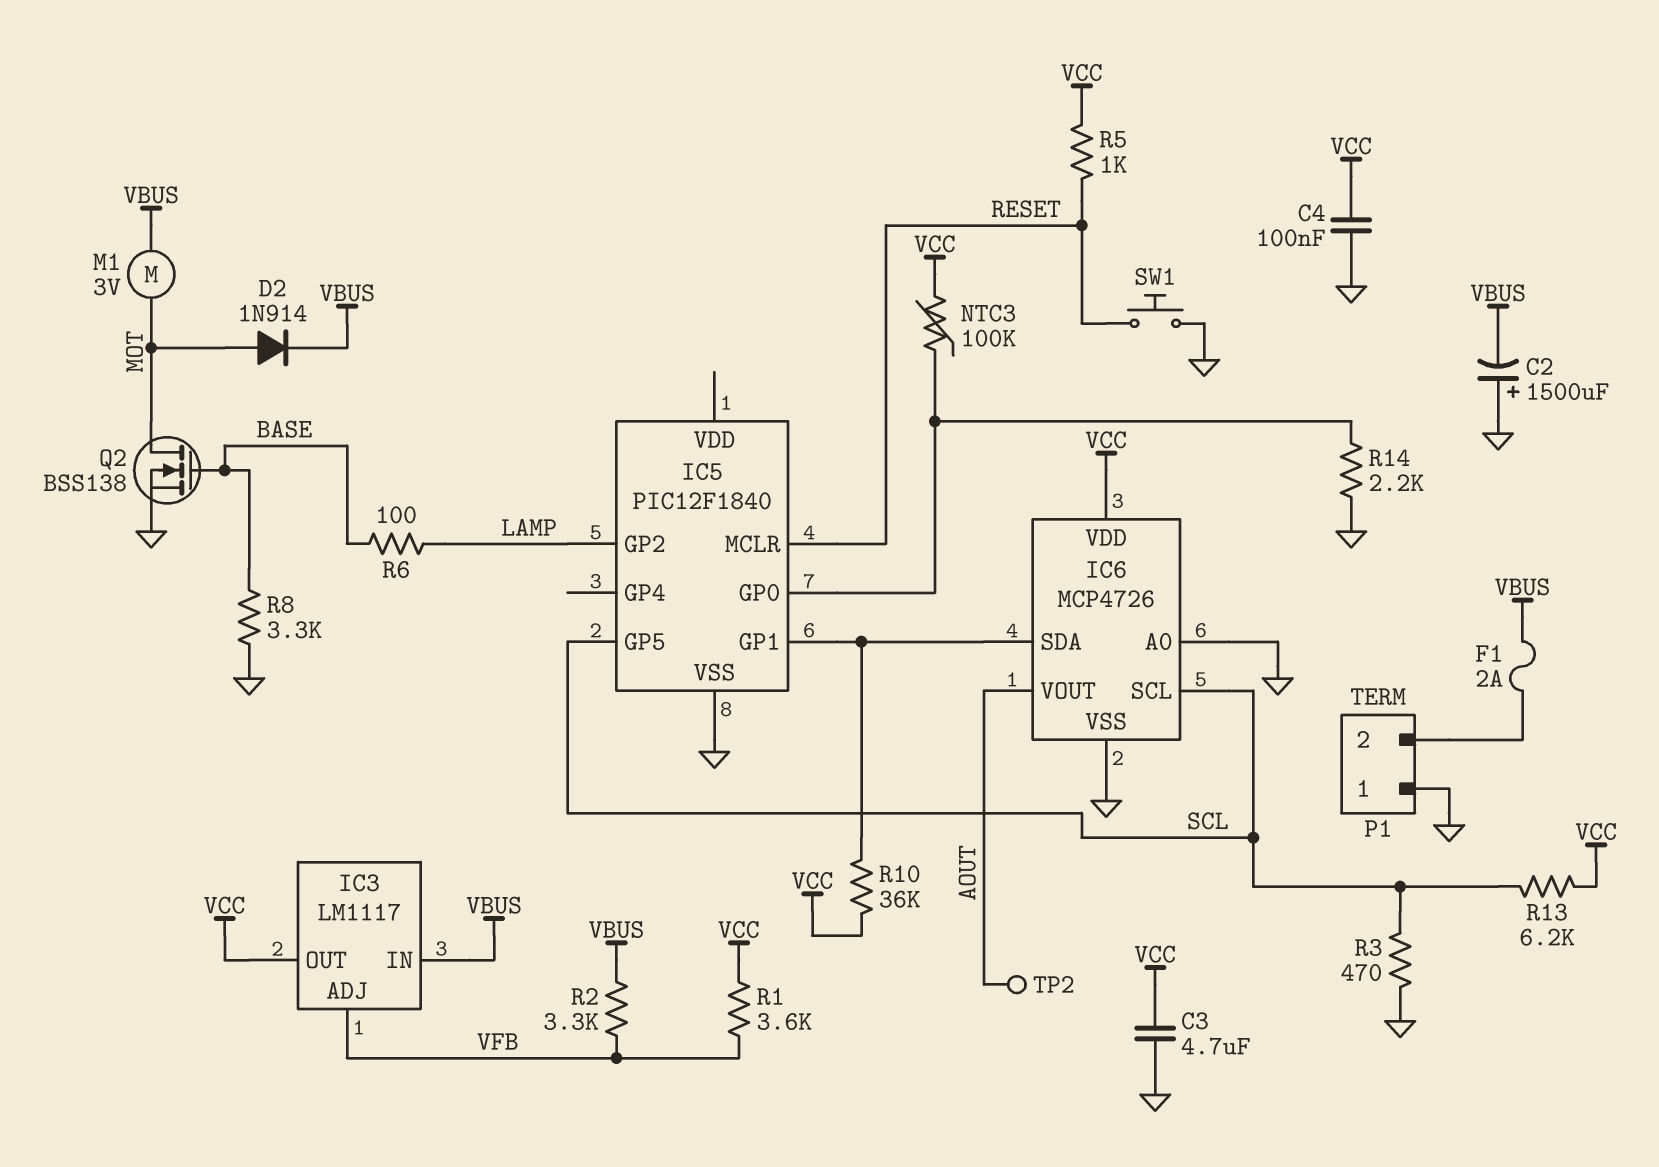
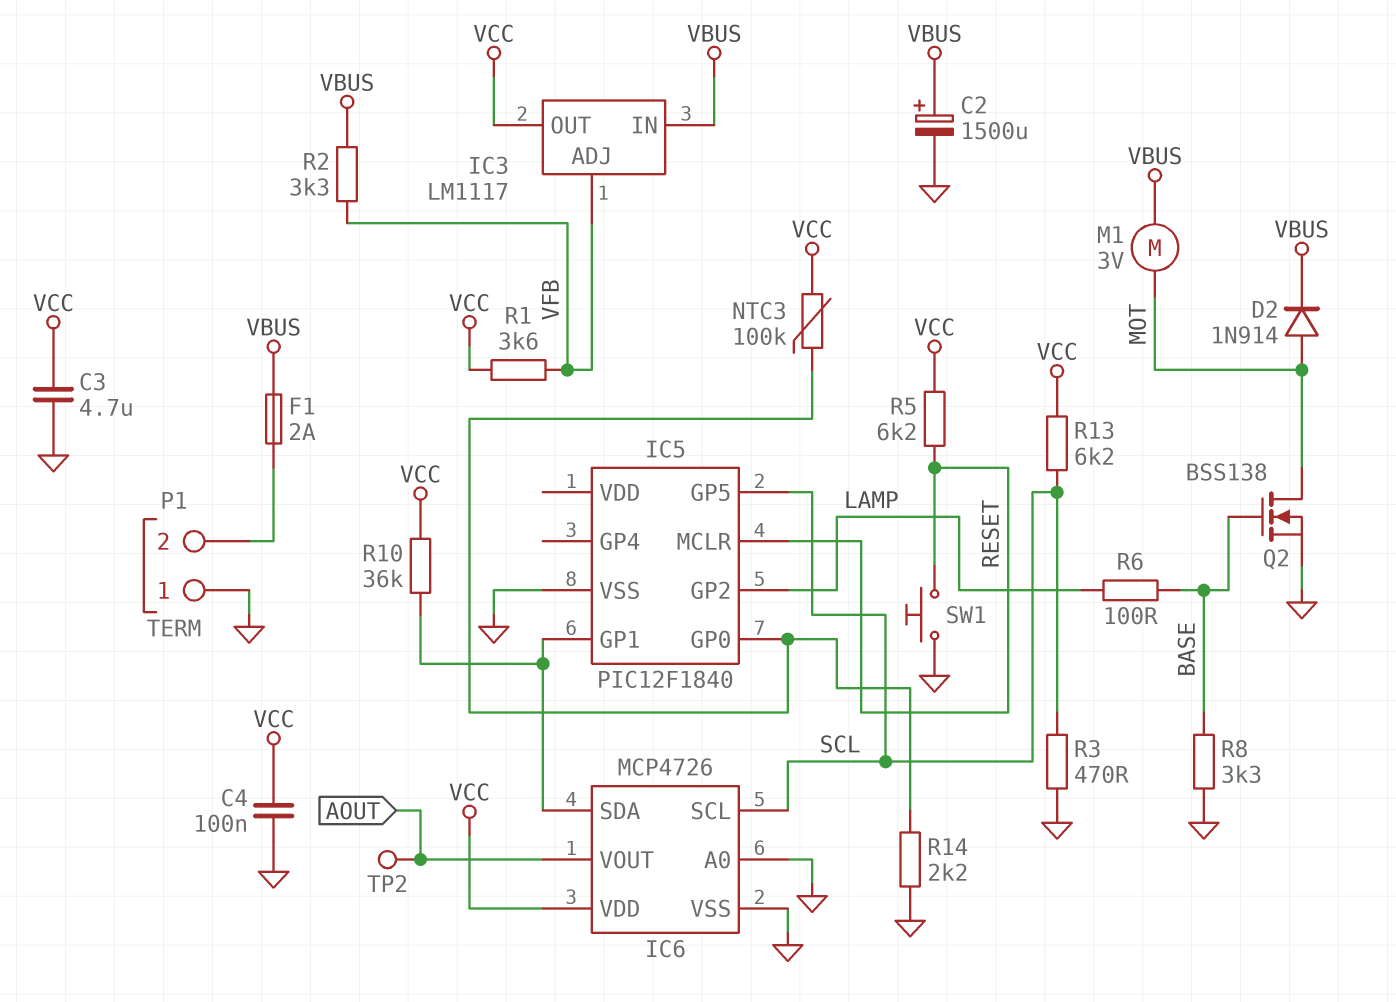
C2: 1500uF (plus GND, minus VBUS) -> 1500uF (plus VBUS, minus GND)
R5: 1k (RESET, VCC) -> 6.2k (RESET, VCC)

